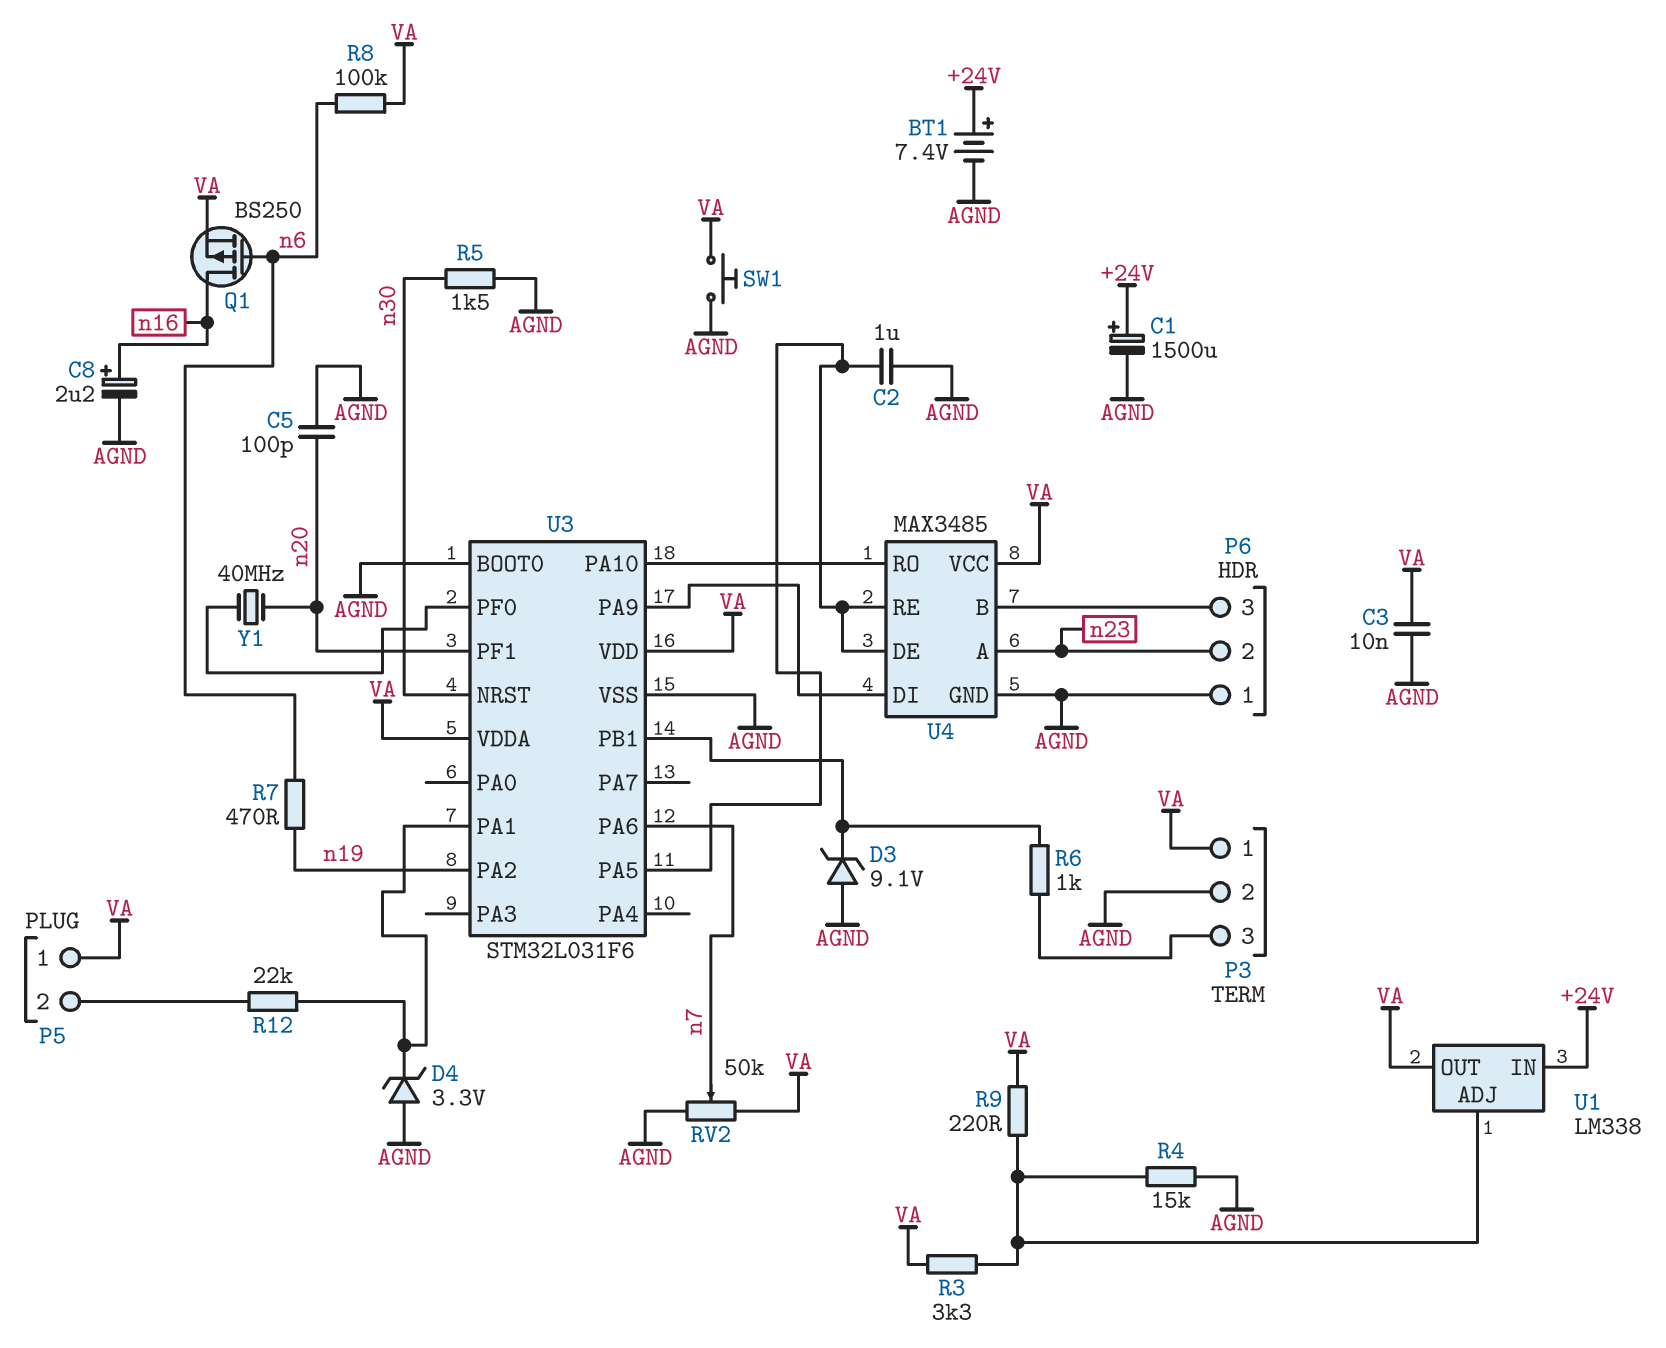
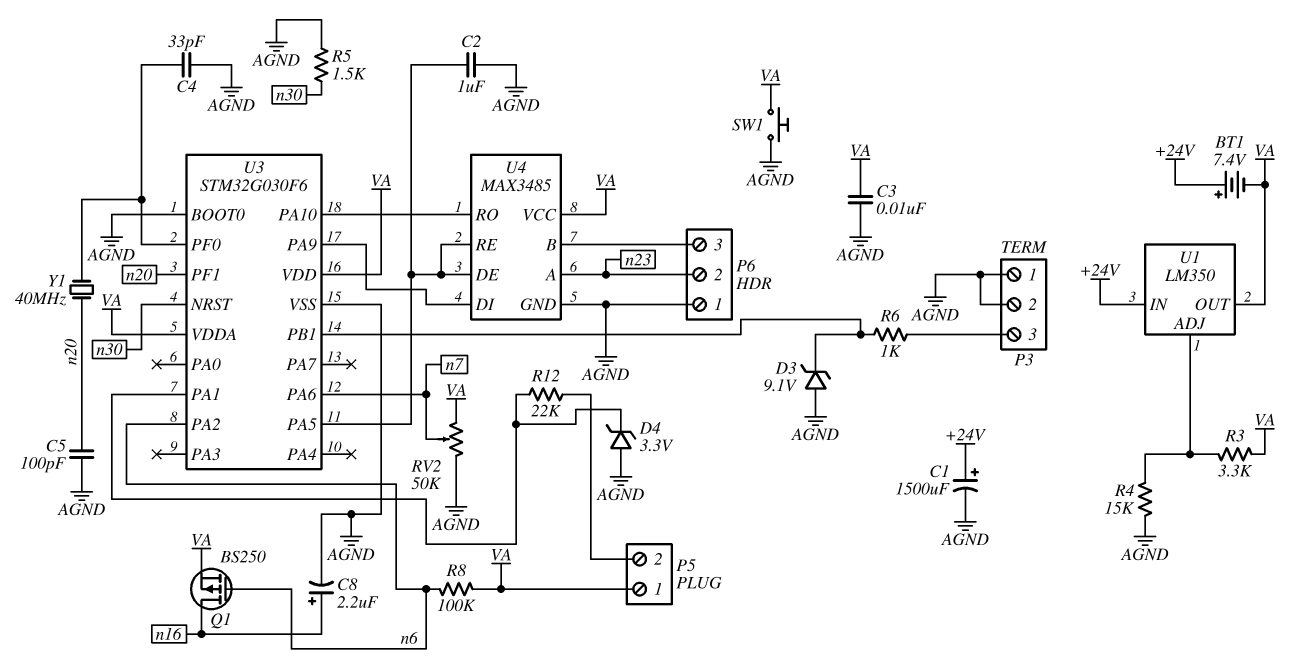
BT1: 7.4V (plus +24V, minus AGND) -> 7.4V (plus +24V, minus VA)
C4: none -> 33pF (AGND, U3/PF0)
P3 pin 1: VA -> AGND
R7: 470 (n6, n19) -> none
R9: 220 (U1/ADJ, VA) -> none
U1: LM338 -> LM350
U3: STM32L031F6 -> STM32G030F6
U3 pin PA2: n19 -> n6

